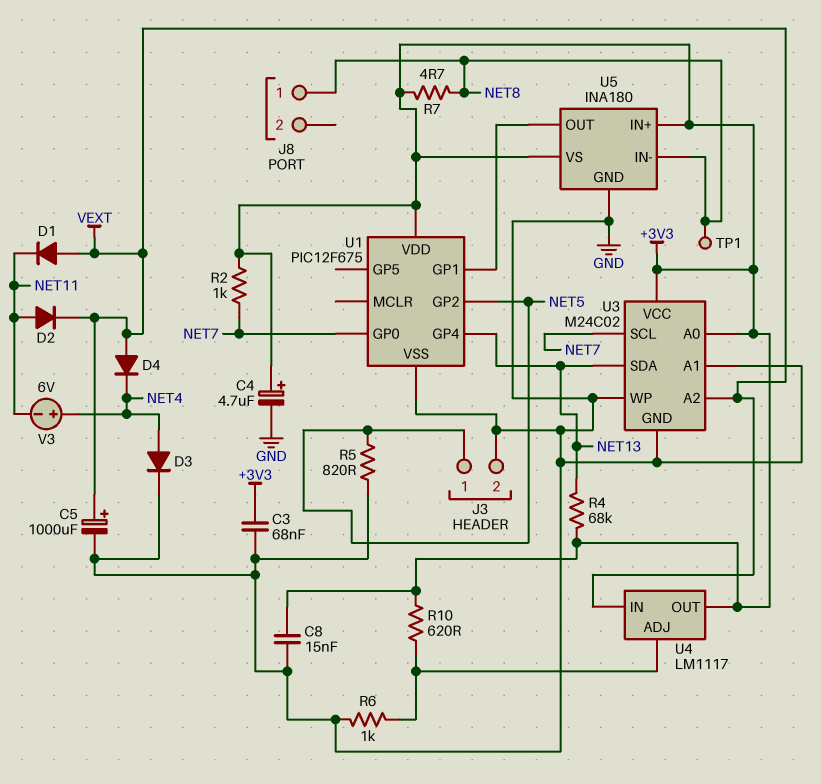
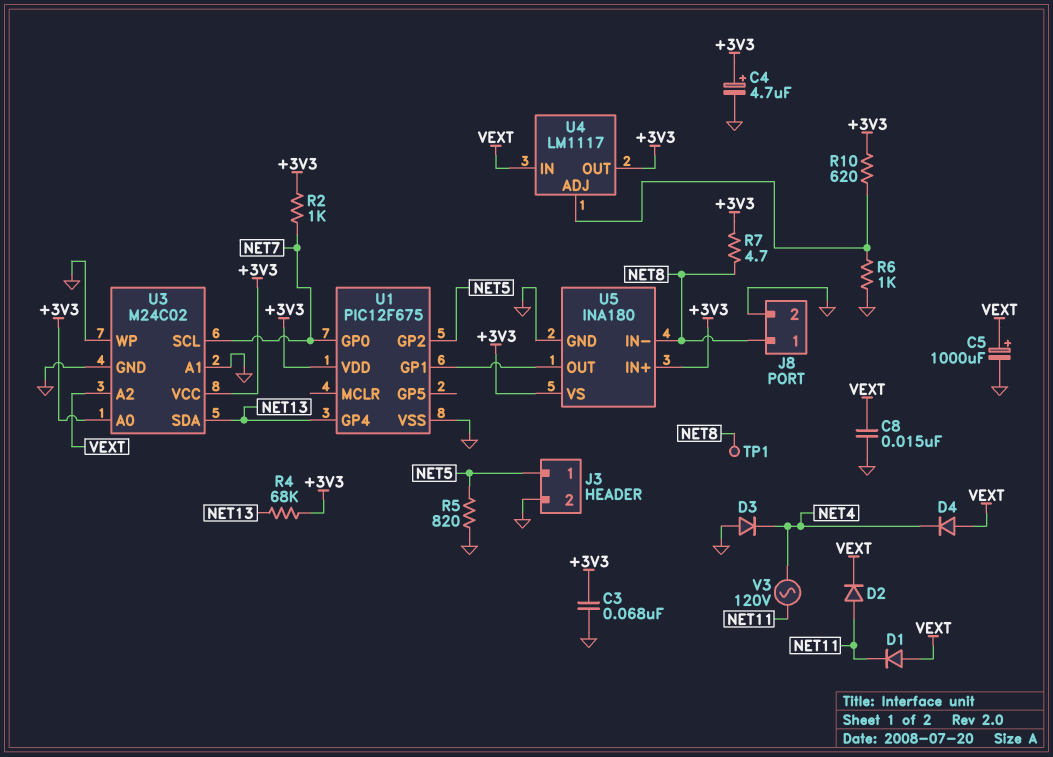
C8: 15nF (+3V3, GND) -> 15nF (GND, VEXT)
D3: diode (A NET4, K GND) -> diode (A GND, K NET4)
J8 pin 2: none -> GND
V3: 6V (plus NET4, minus NET11) -> AC 120V (NET4, NET11)

